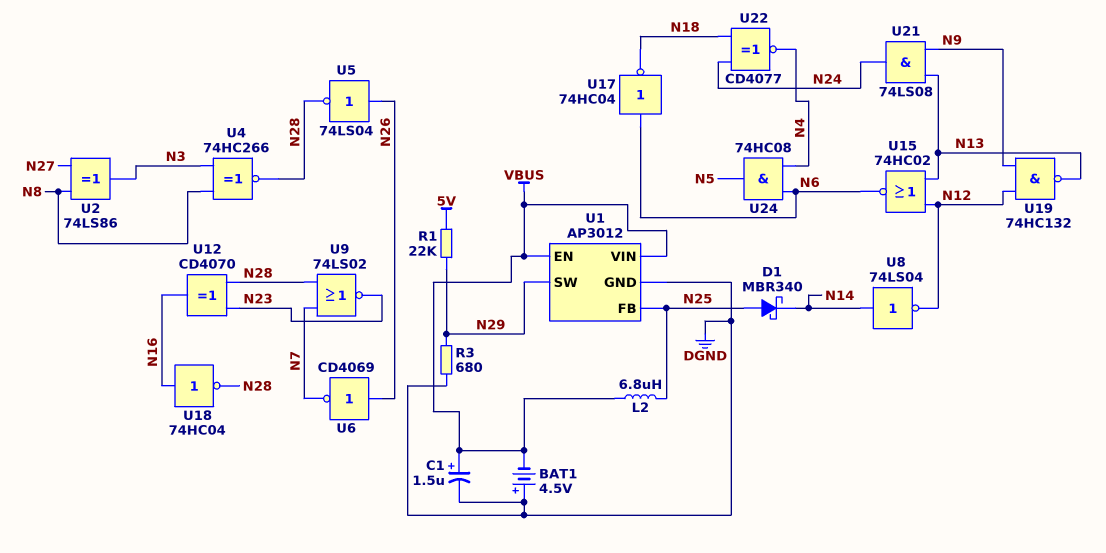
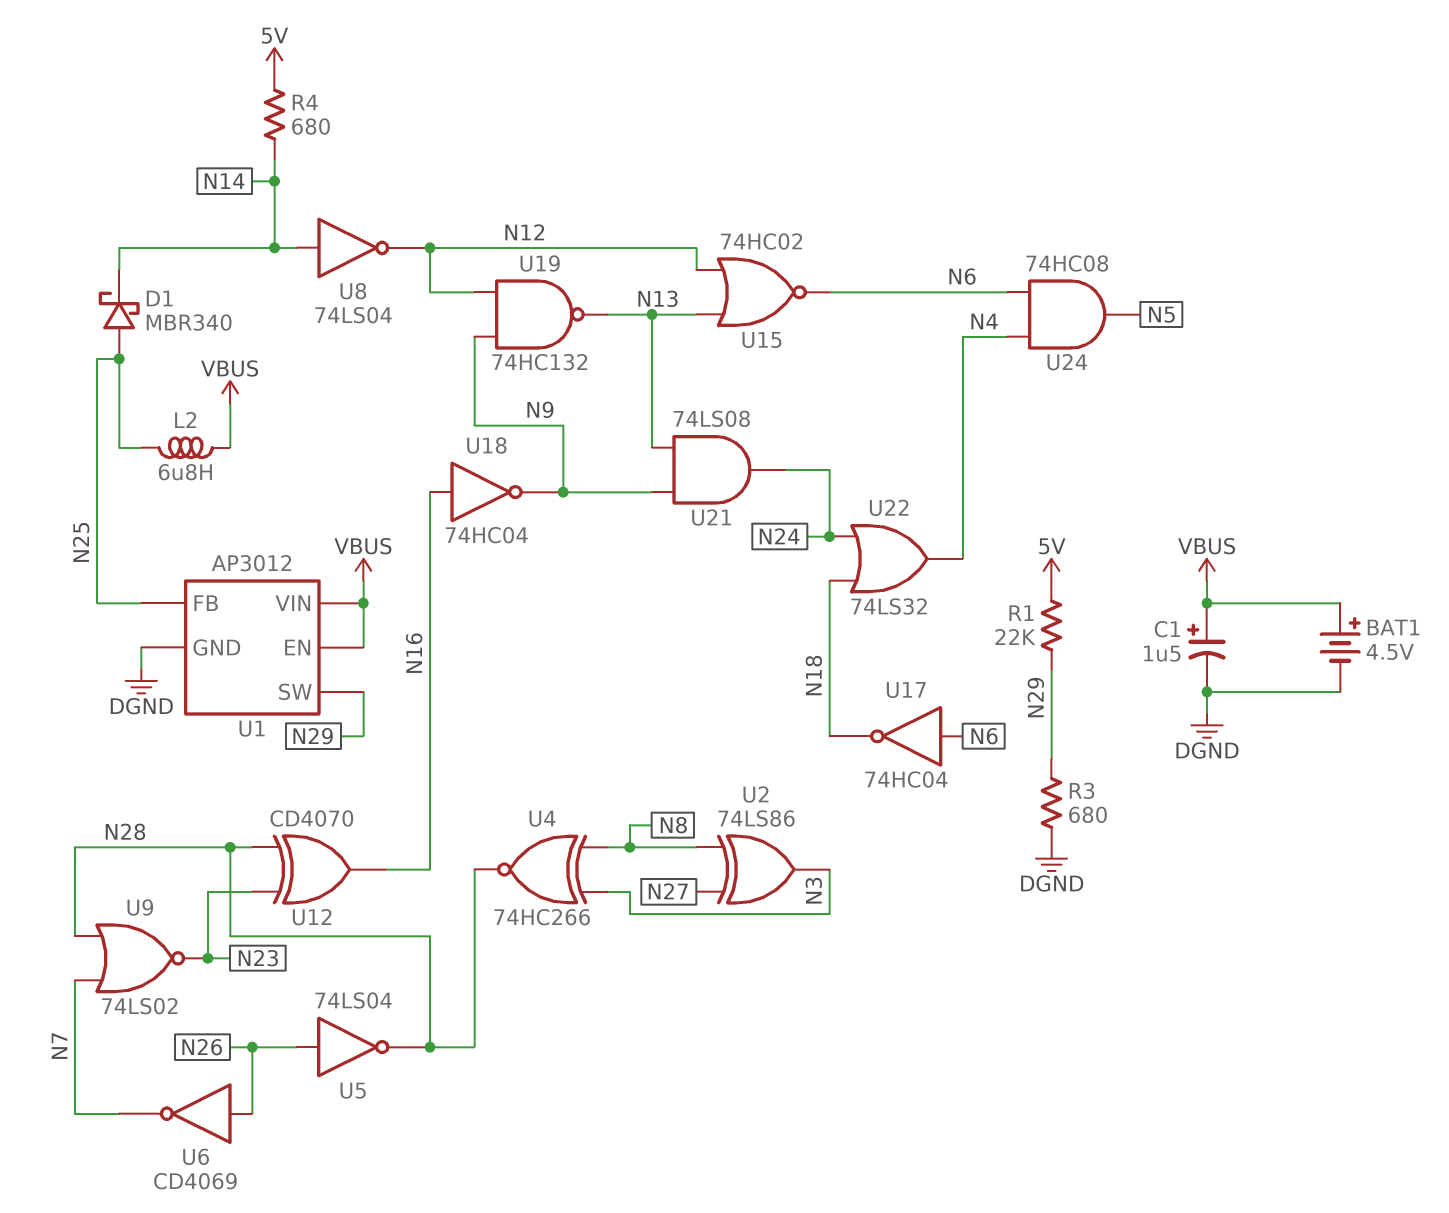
BAT1: 4.5V (plus DGND, minus VBUS) -> 4.5V (plus VBUS, minus DGND)
R4: none -> 680 (5V, N14)
U18: NOT 74HC04 (in N16, out N28) -> NOT 74HC04 (in N16, out N9)
U22: XNOR CD4077 (in N18, in N24, out N4) -> OR 74LS32 (in N18, in N24, out N4)

